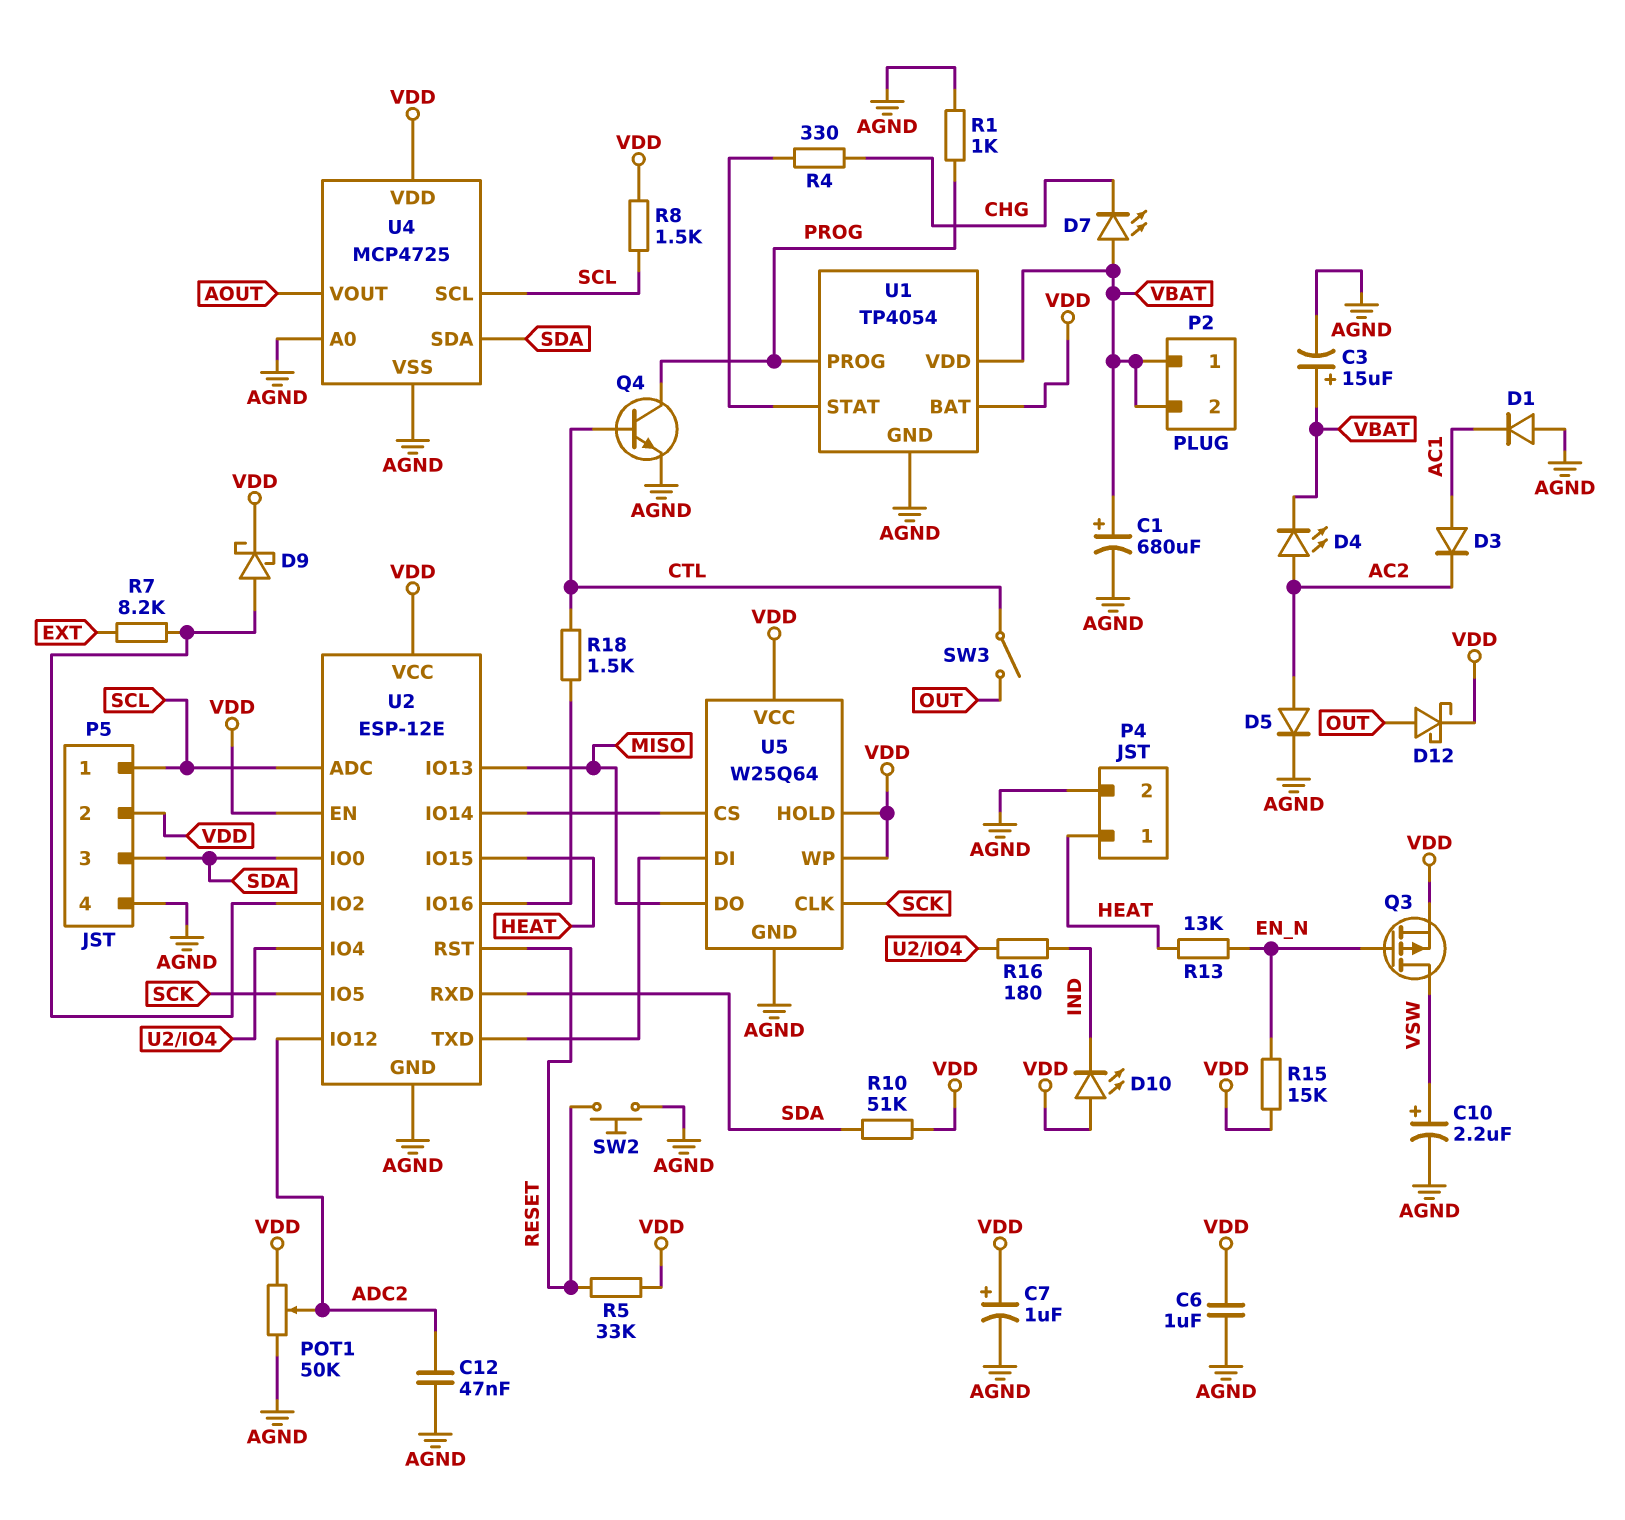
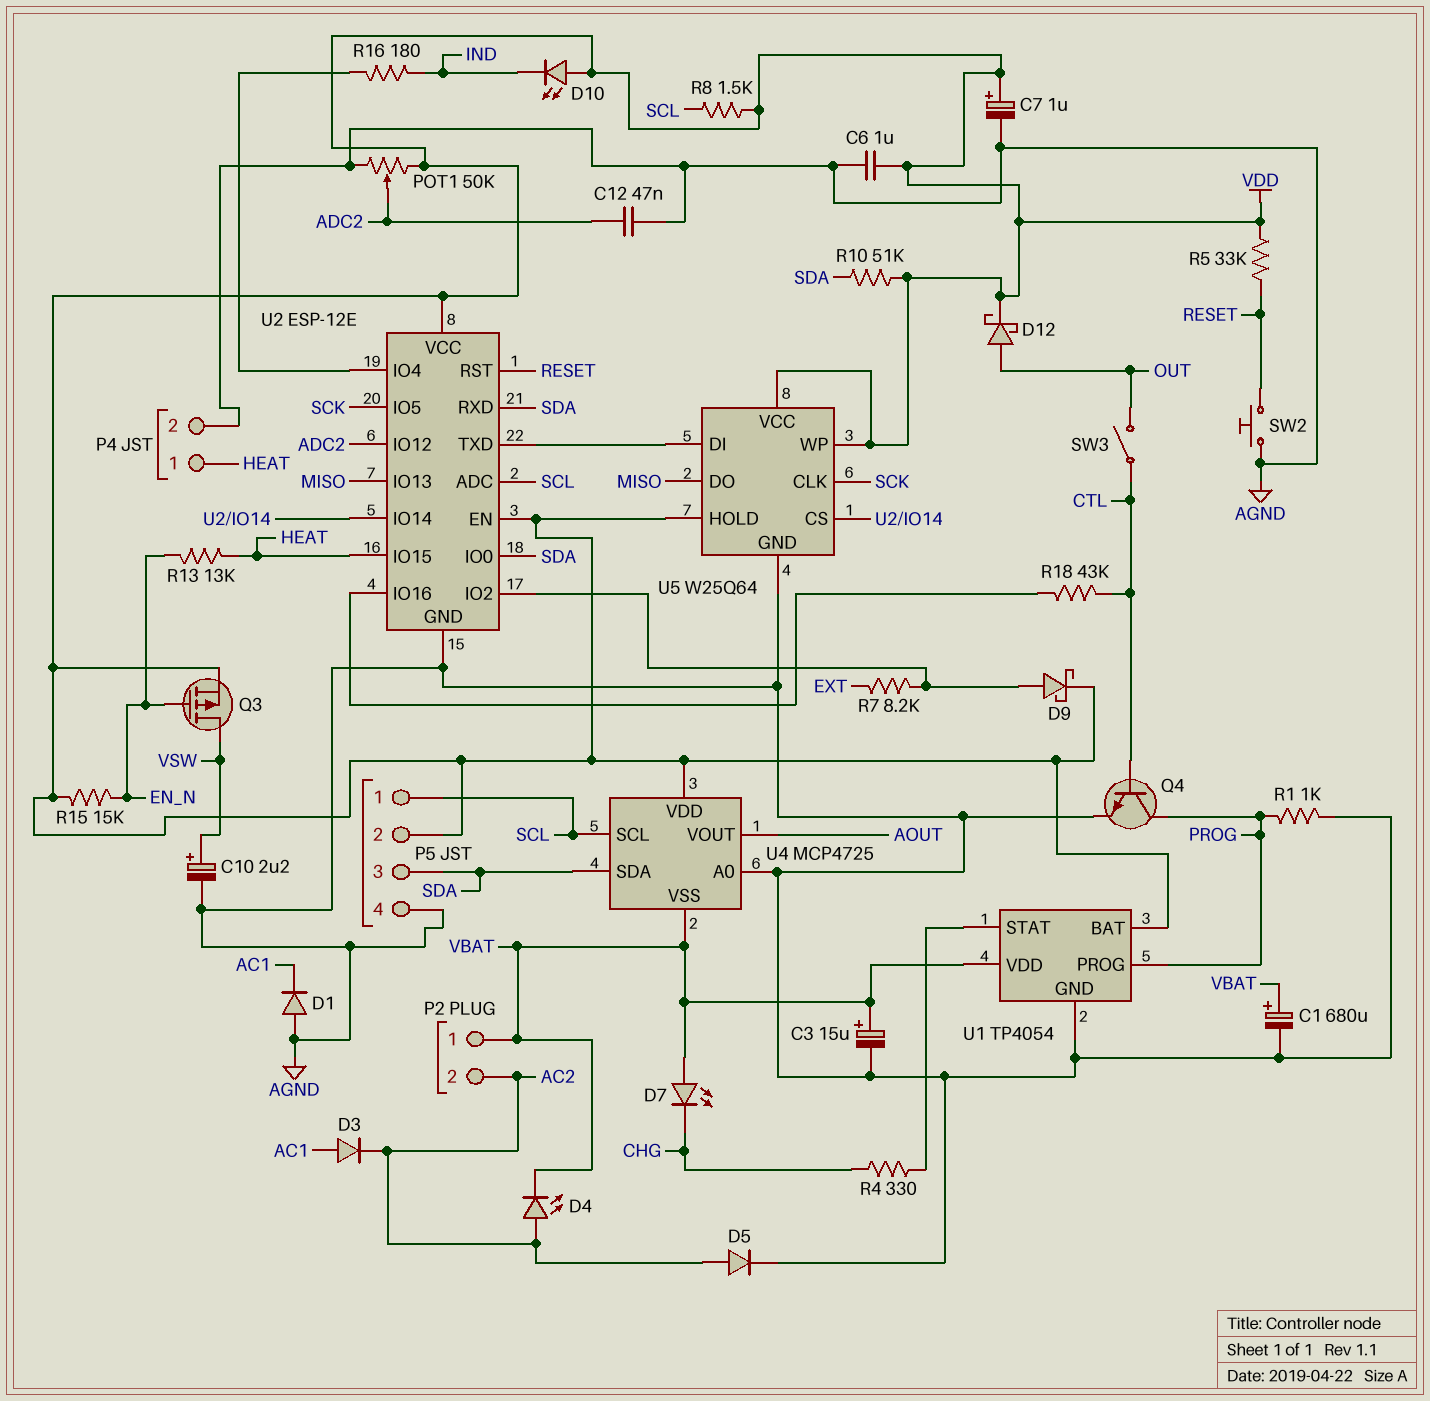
P2 pin 2: VBAT -> AC2
R18: 1.5k (CTL, U2/IO16) -> 43k (CTL, U2/IO16)
U4 pin VSS: AGND -> VBAT

